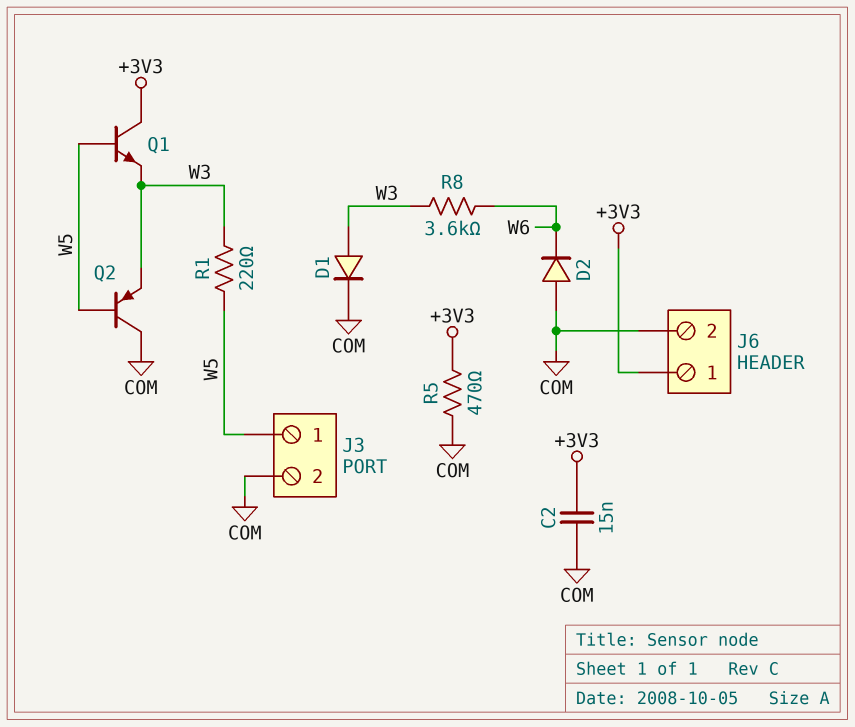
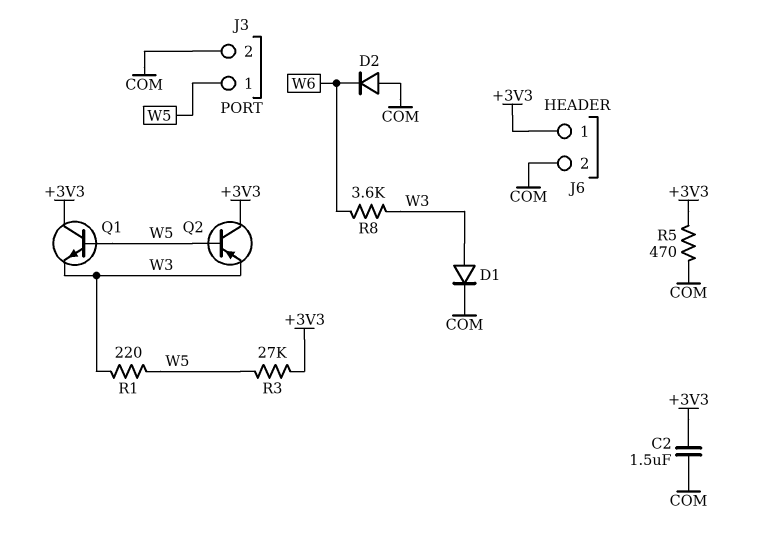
C2: 15nF (+3V3, COM) -> 1.5uF (+3V3, COM)
Q2: PNP (B W5, C COM, E W3) -> PNP (B W5, C +3V3, E W3)
R3: none -> 27k (+3V3, W5)

